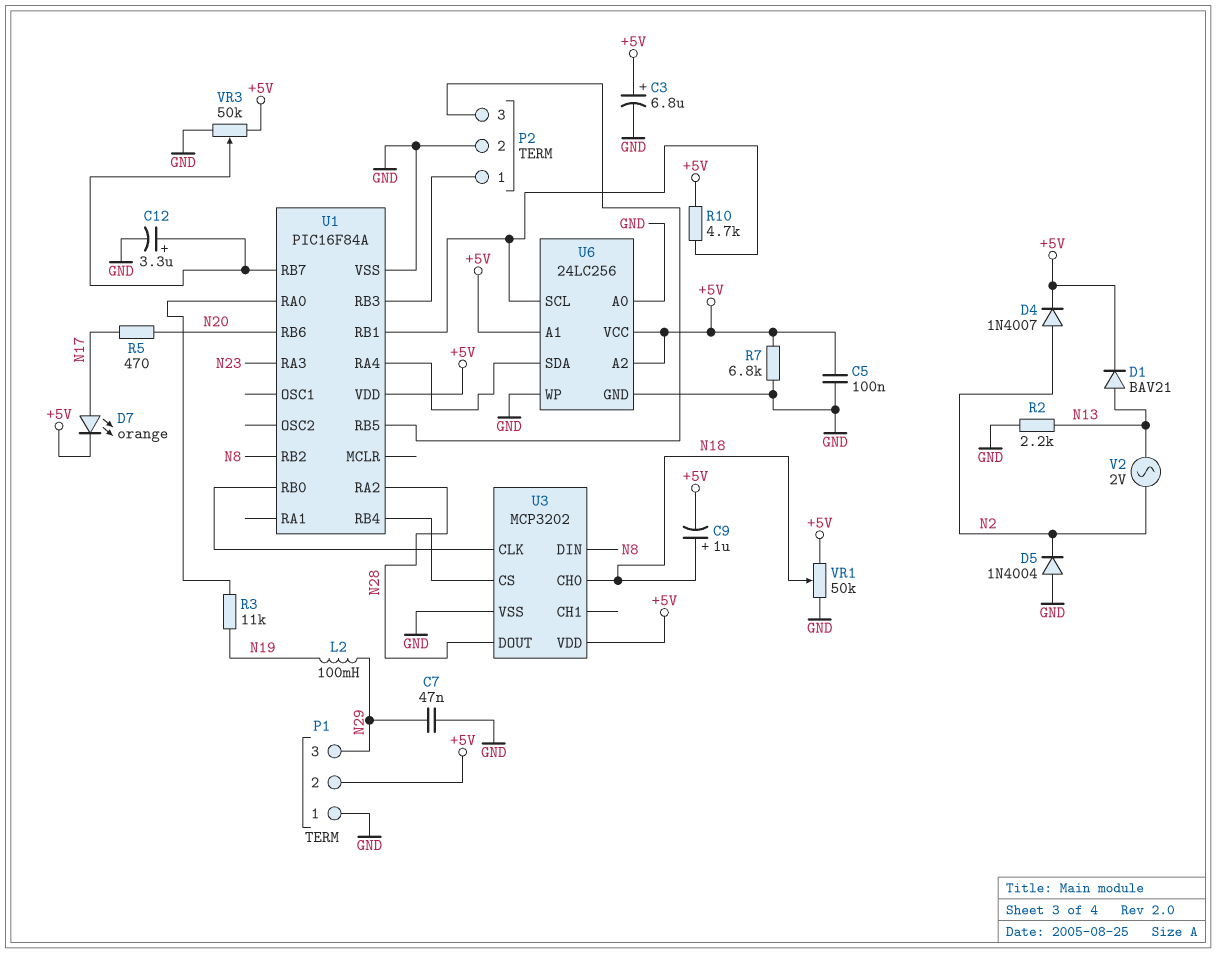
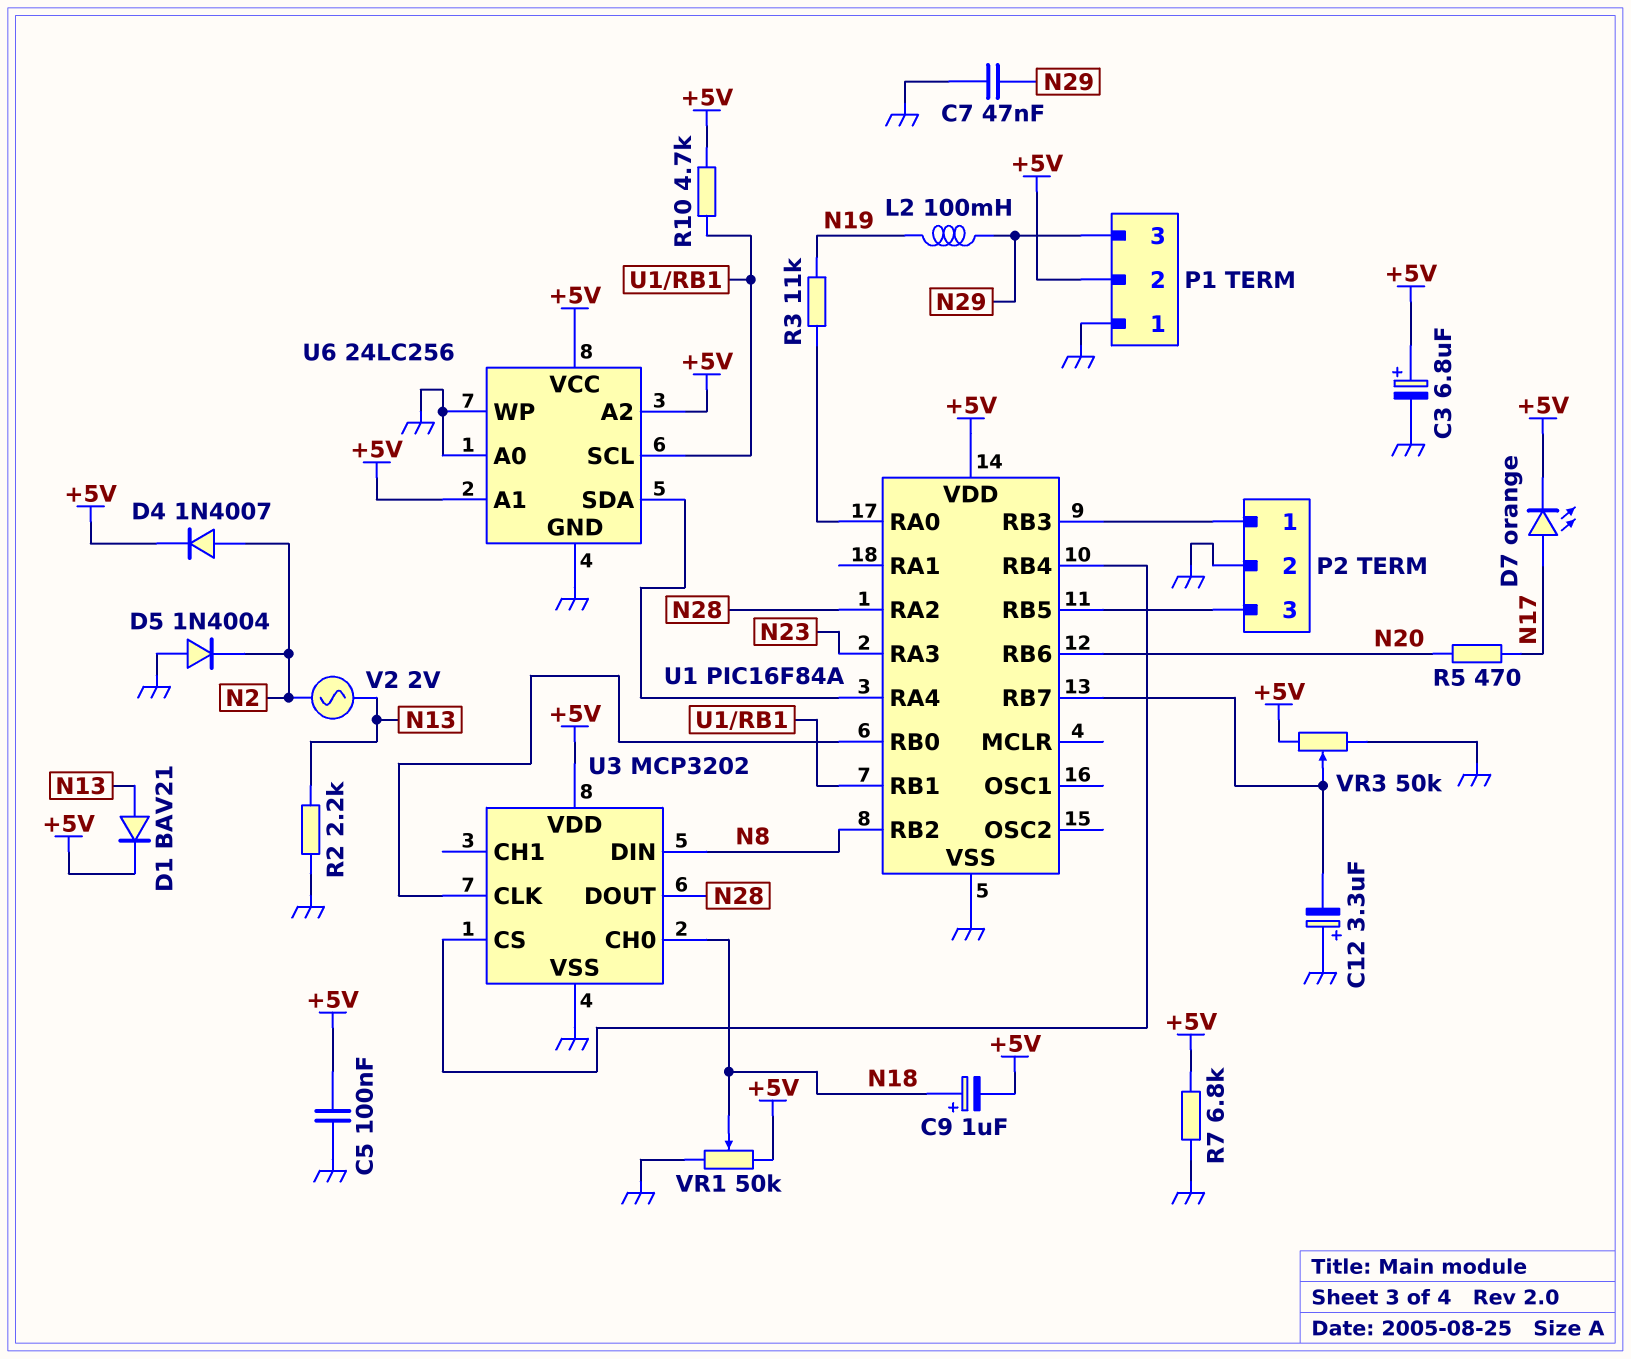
C12: 3.3uF (plus U1/RB7, minus GND) -> 3.3uF (plus GND, minus U1/RB7)

